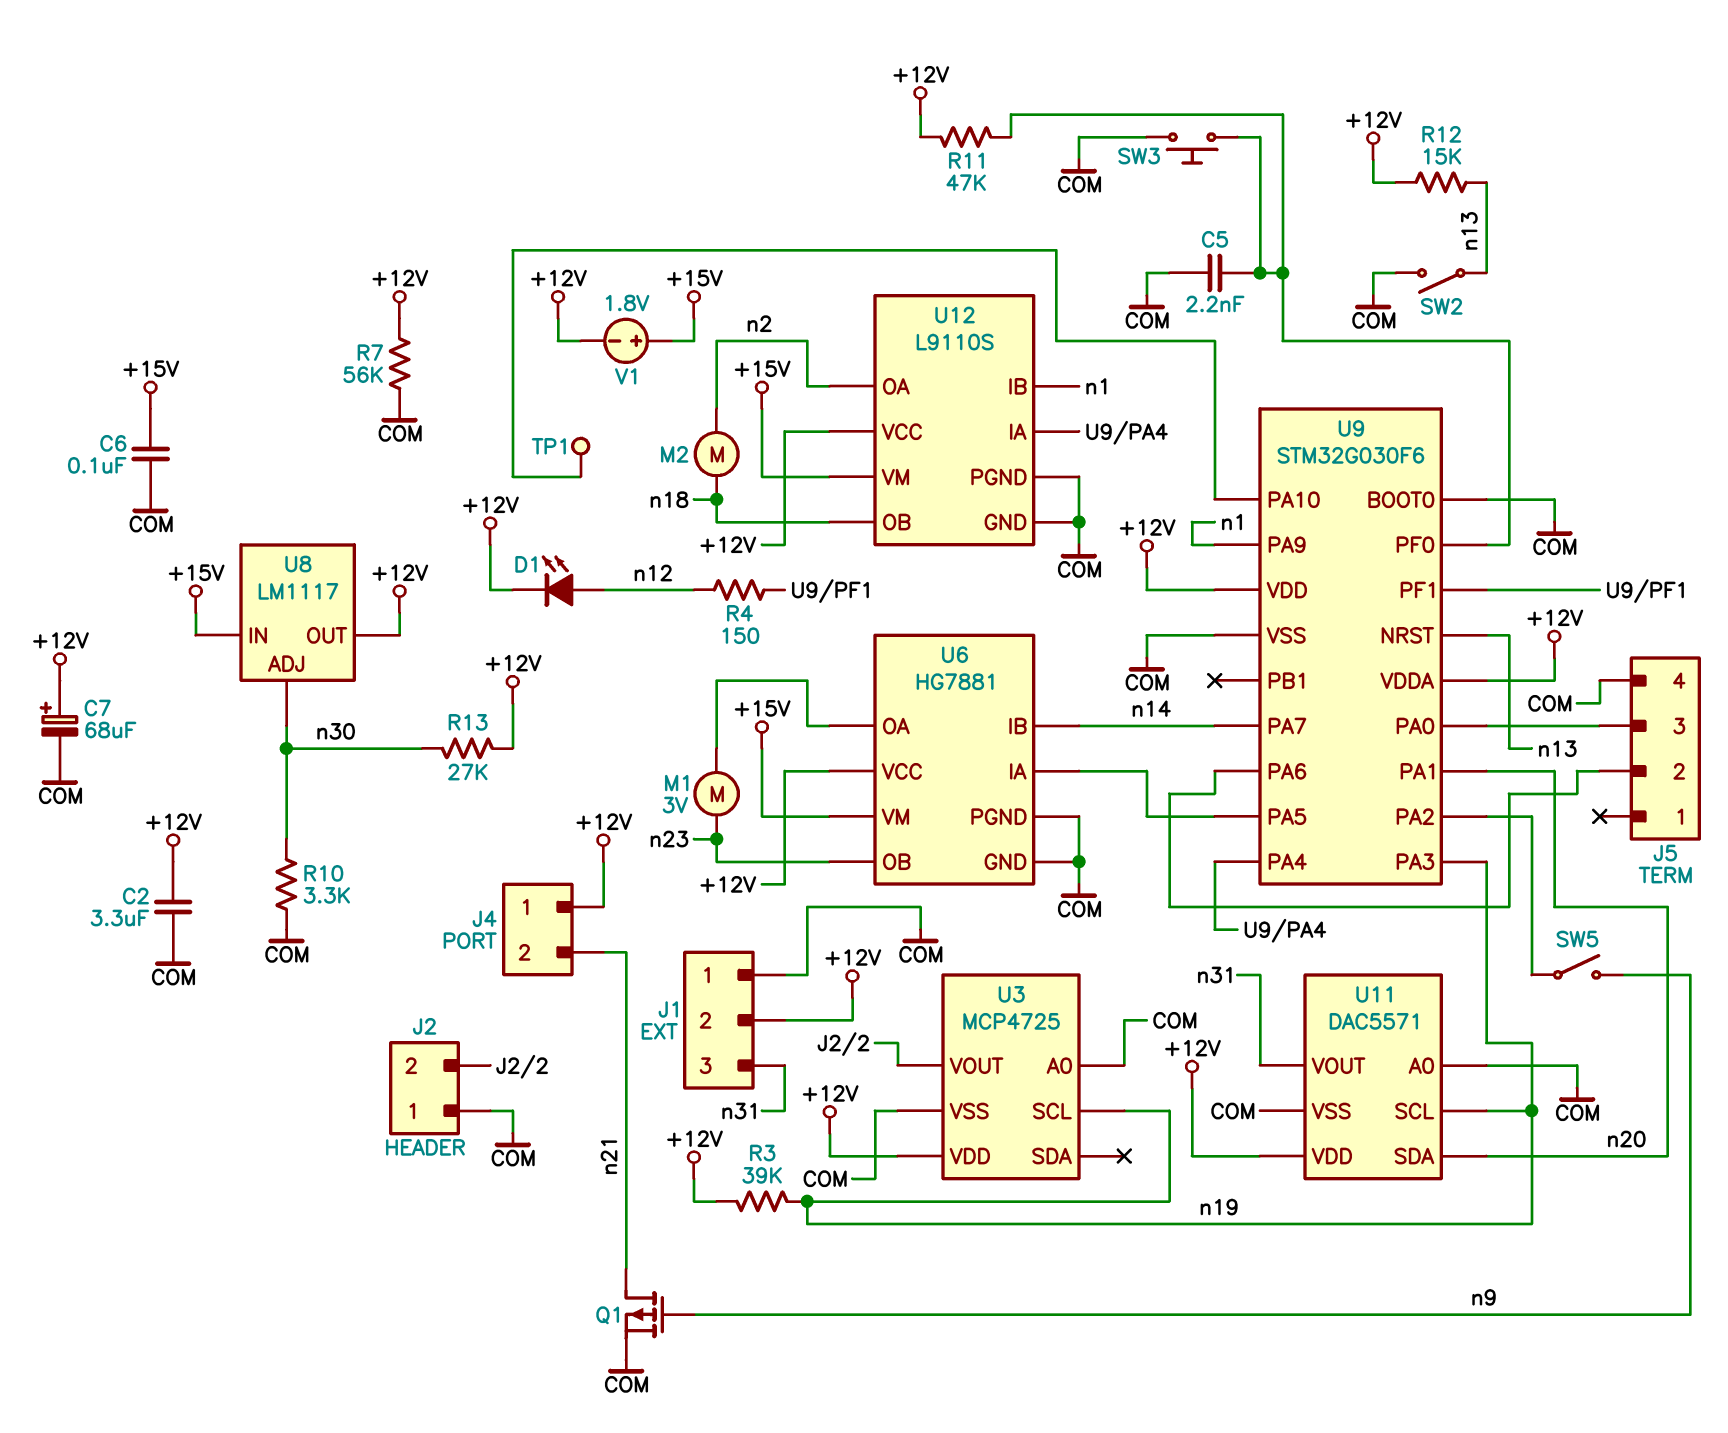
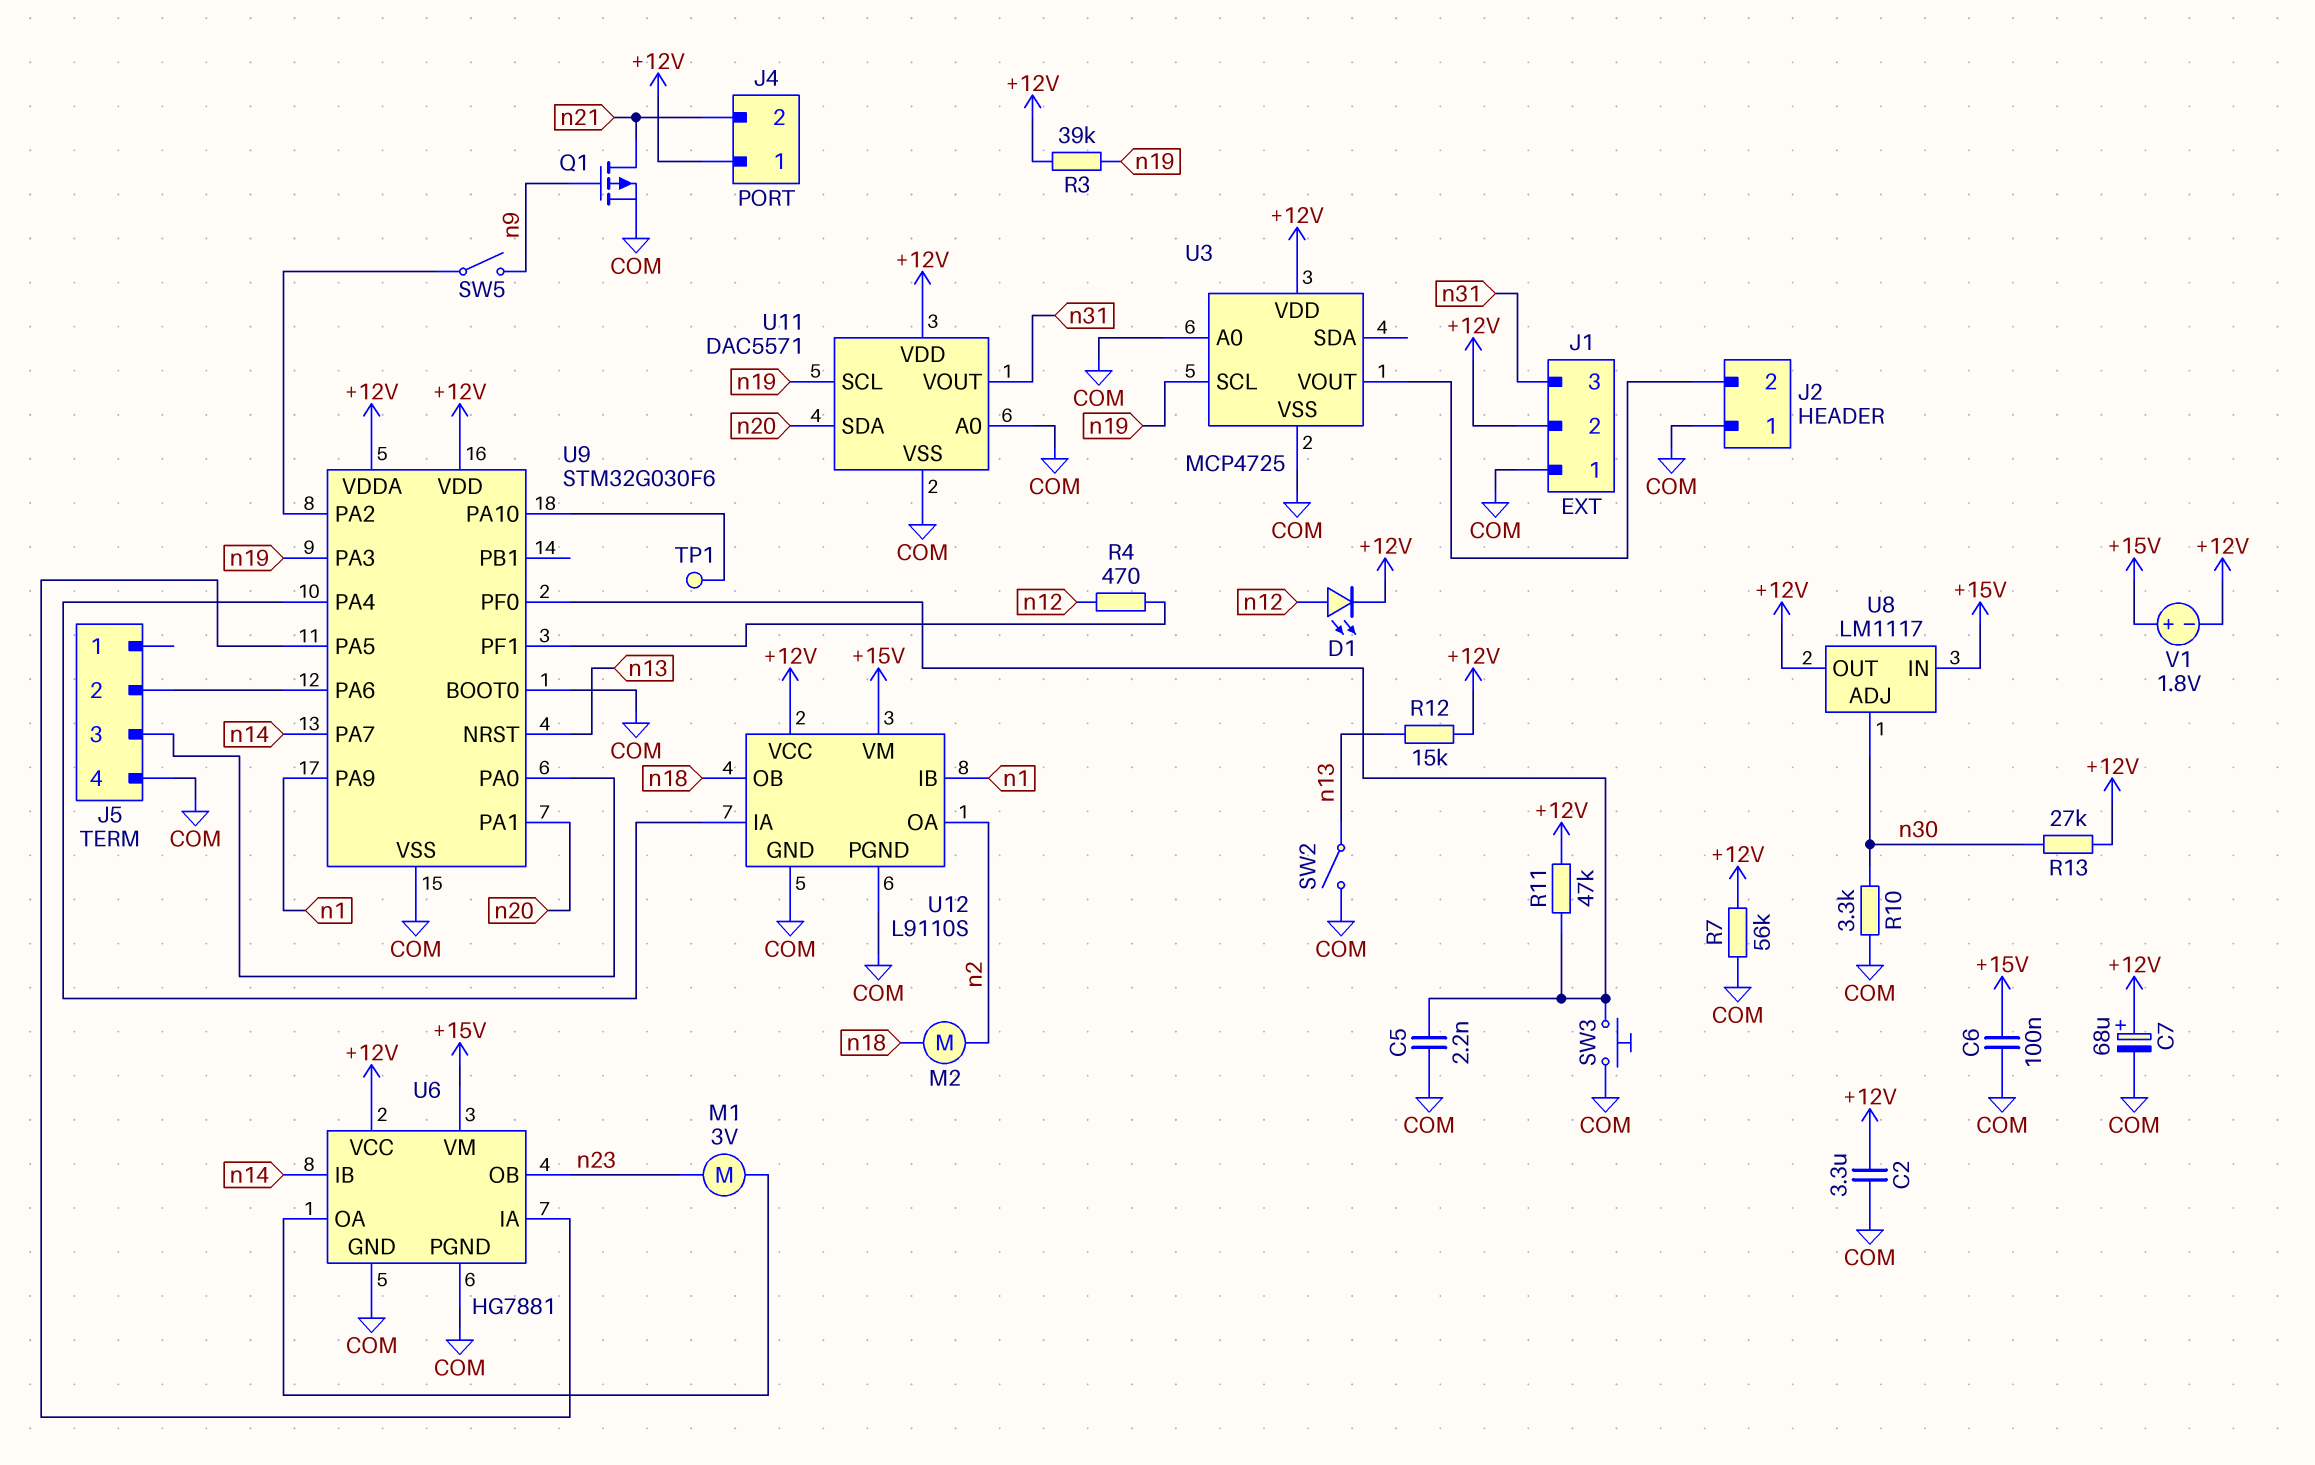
R4: 150 (U9/PF1, n12) -> 470 (U9/PF1, n12)

